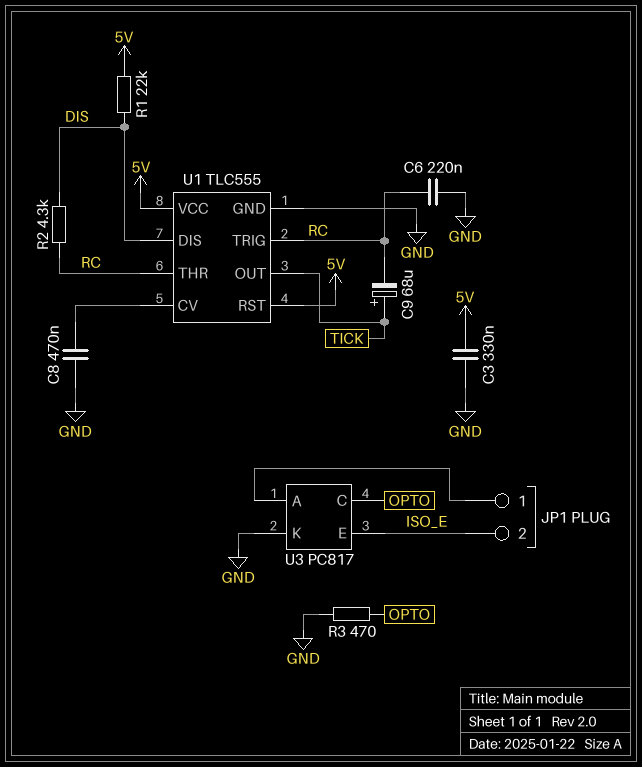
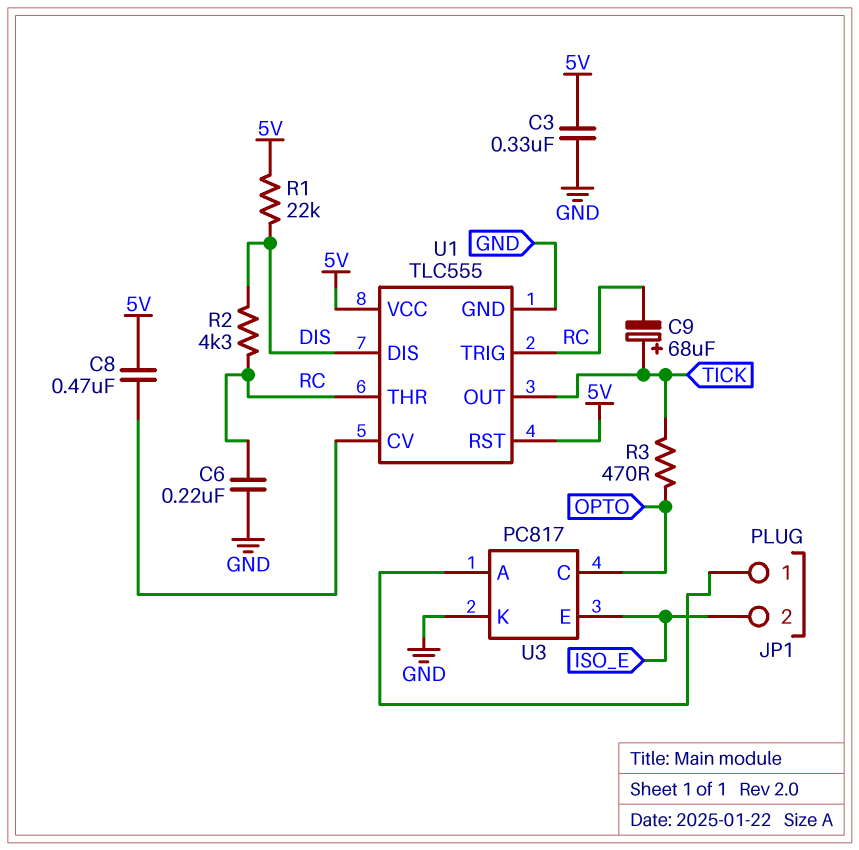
C8: 470nF (GND, U1/CV) -> 470nF (5V, U1/CV)
R3: 470 (GND, OPTO) -> 470 (OPTO, TICK)

